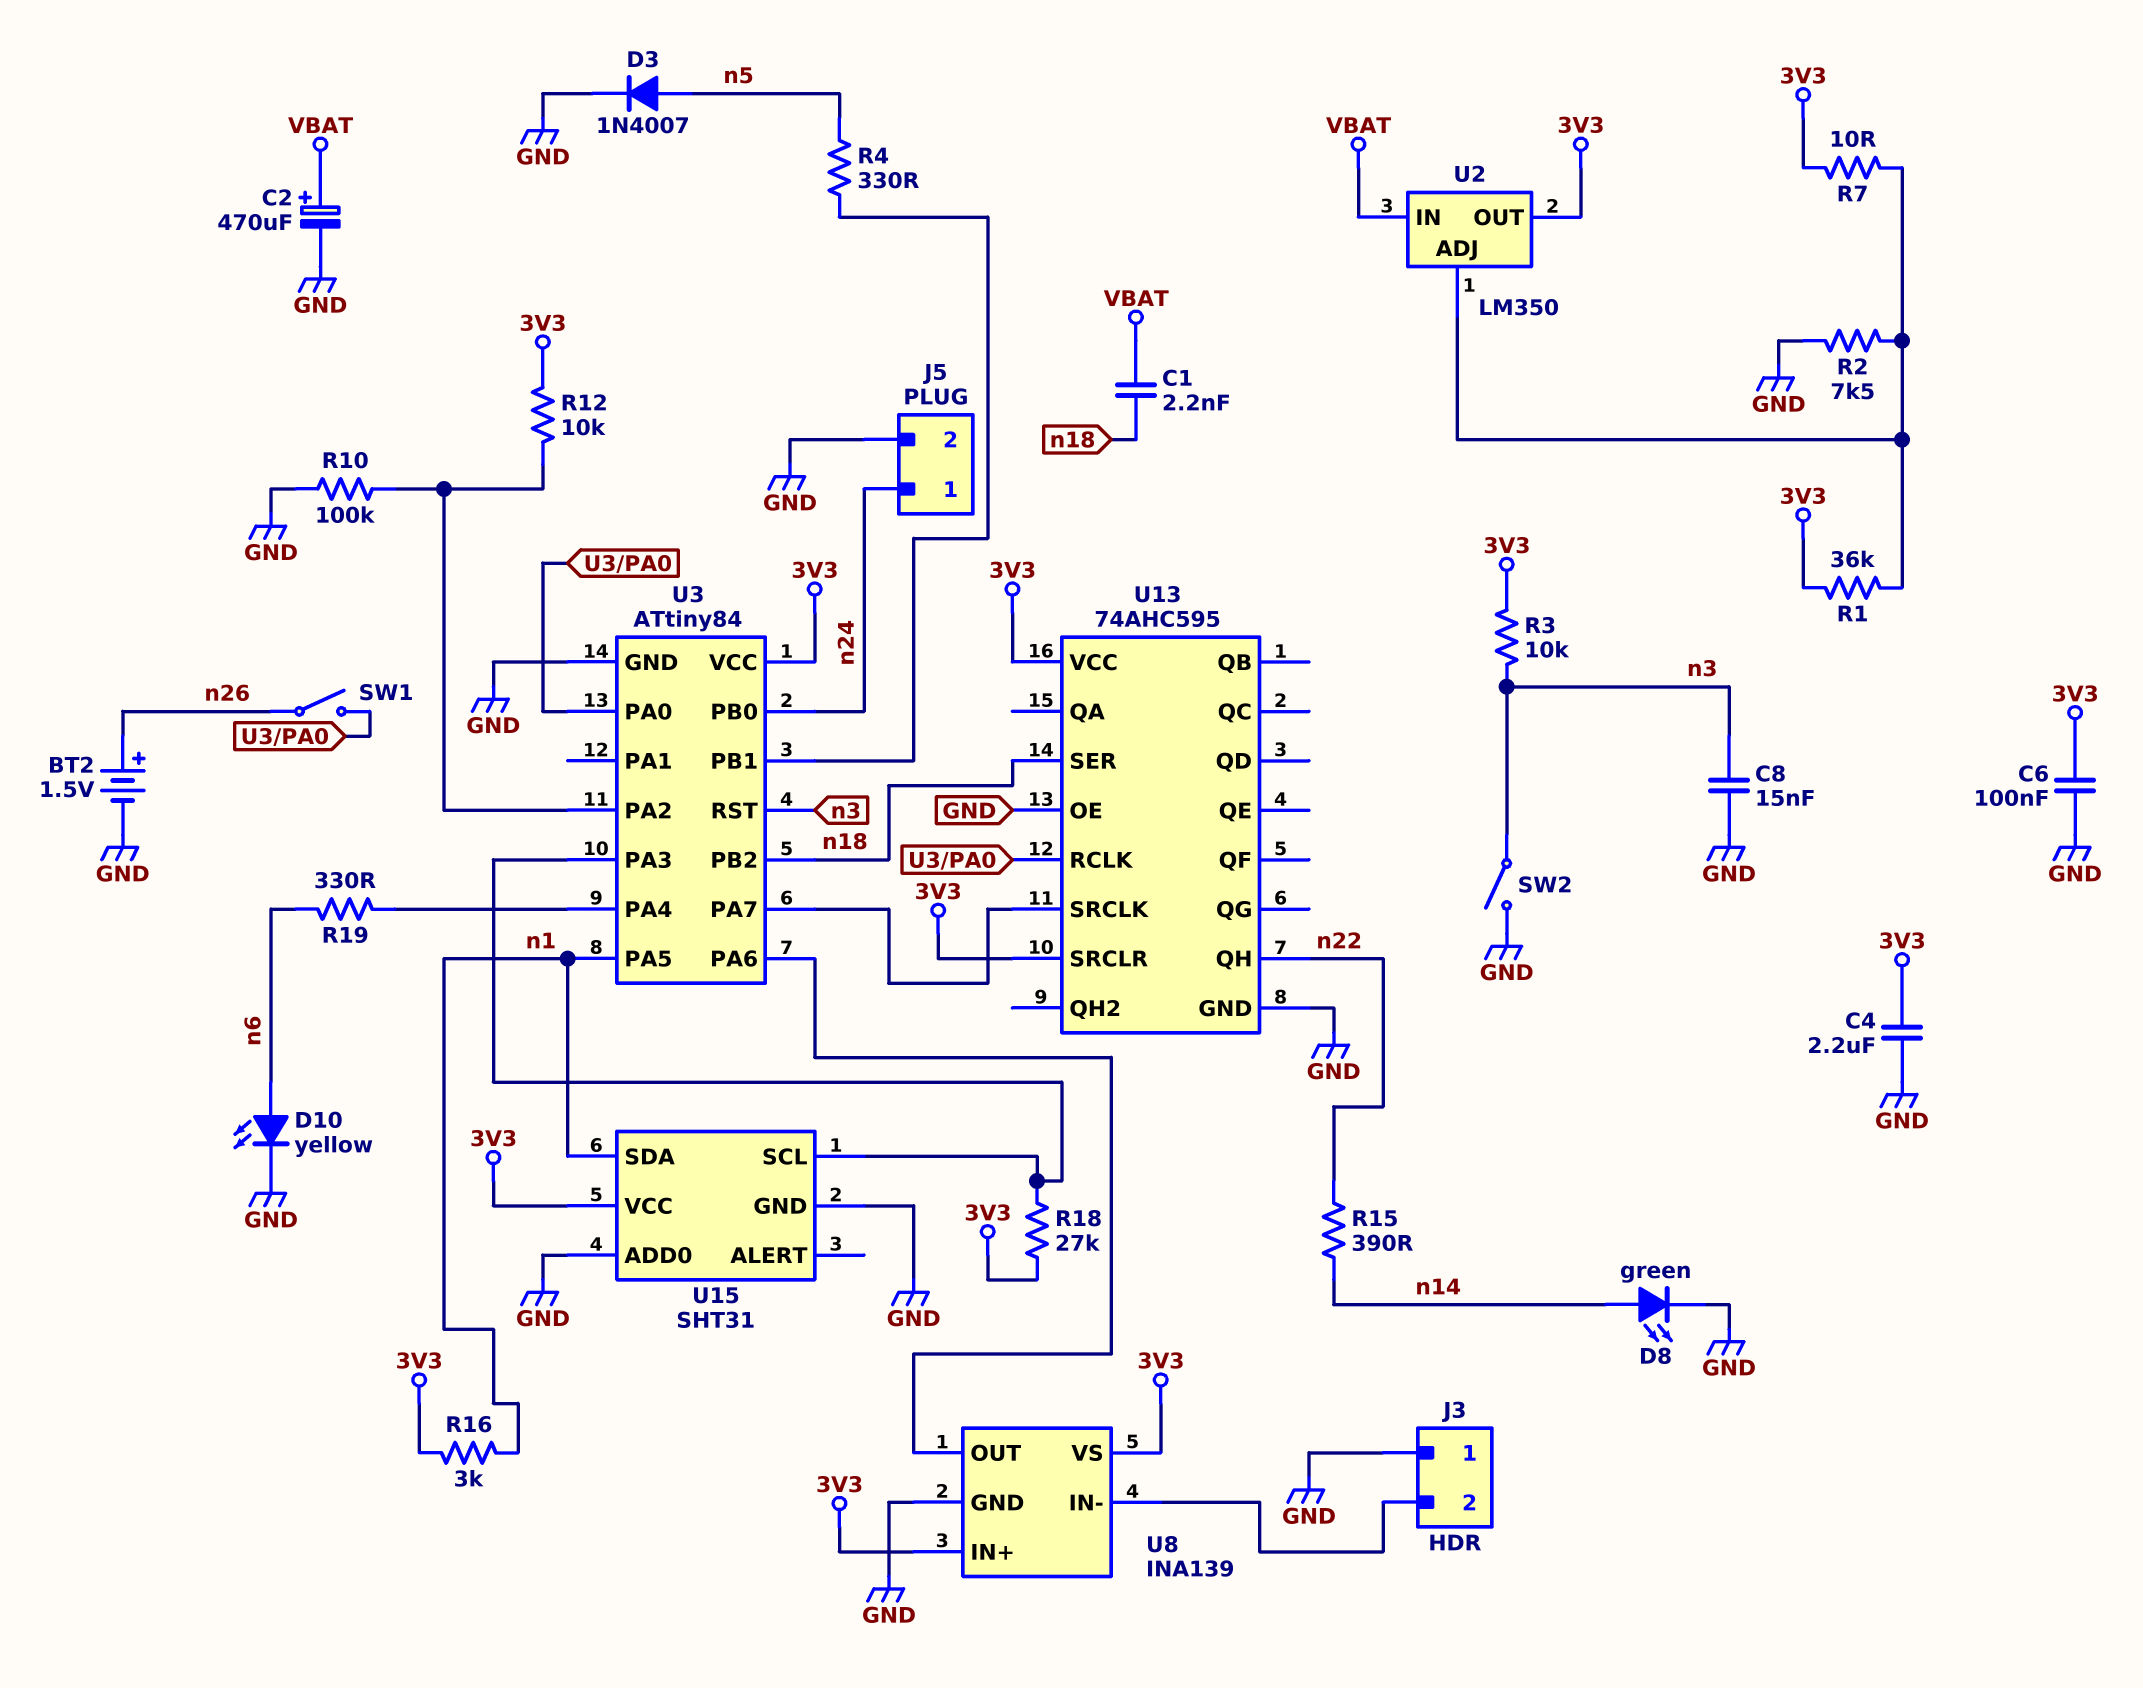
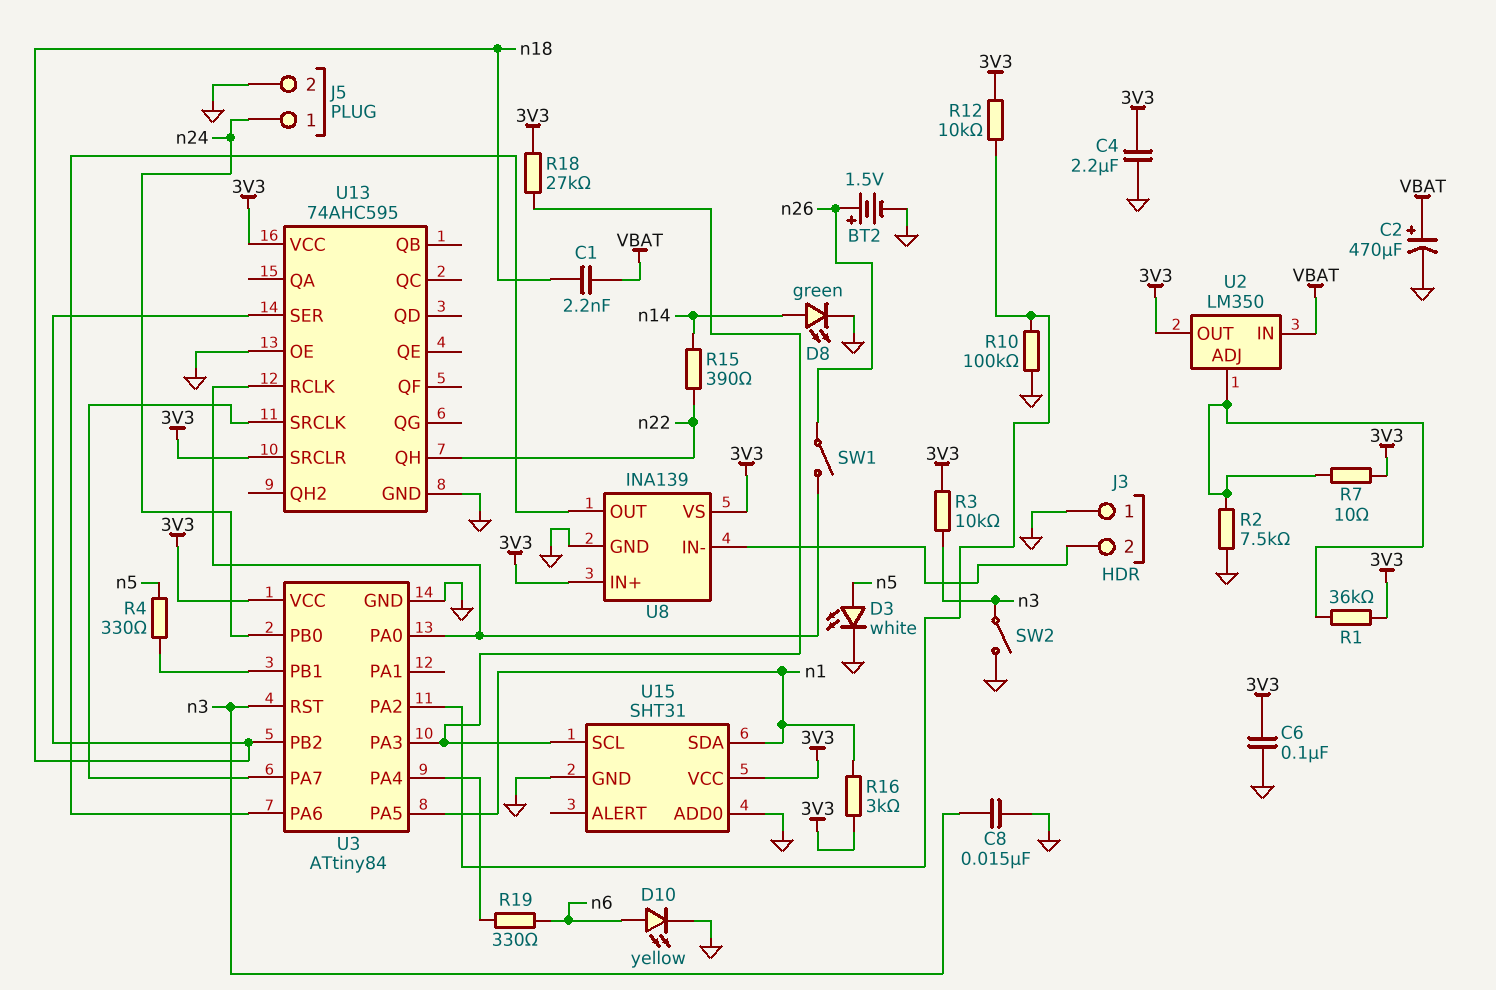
D3: diode 1N4007 (A n5, K GND) -> LED white (A n5, K GND)

